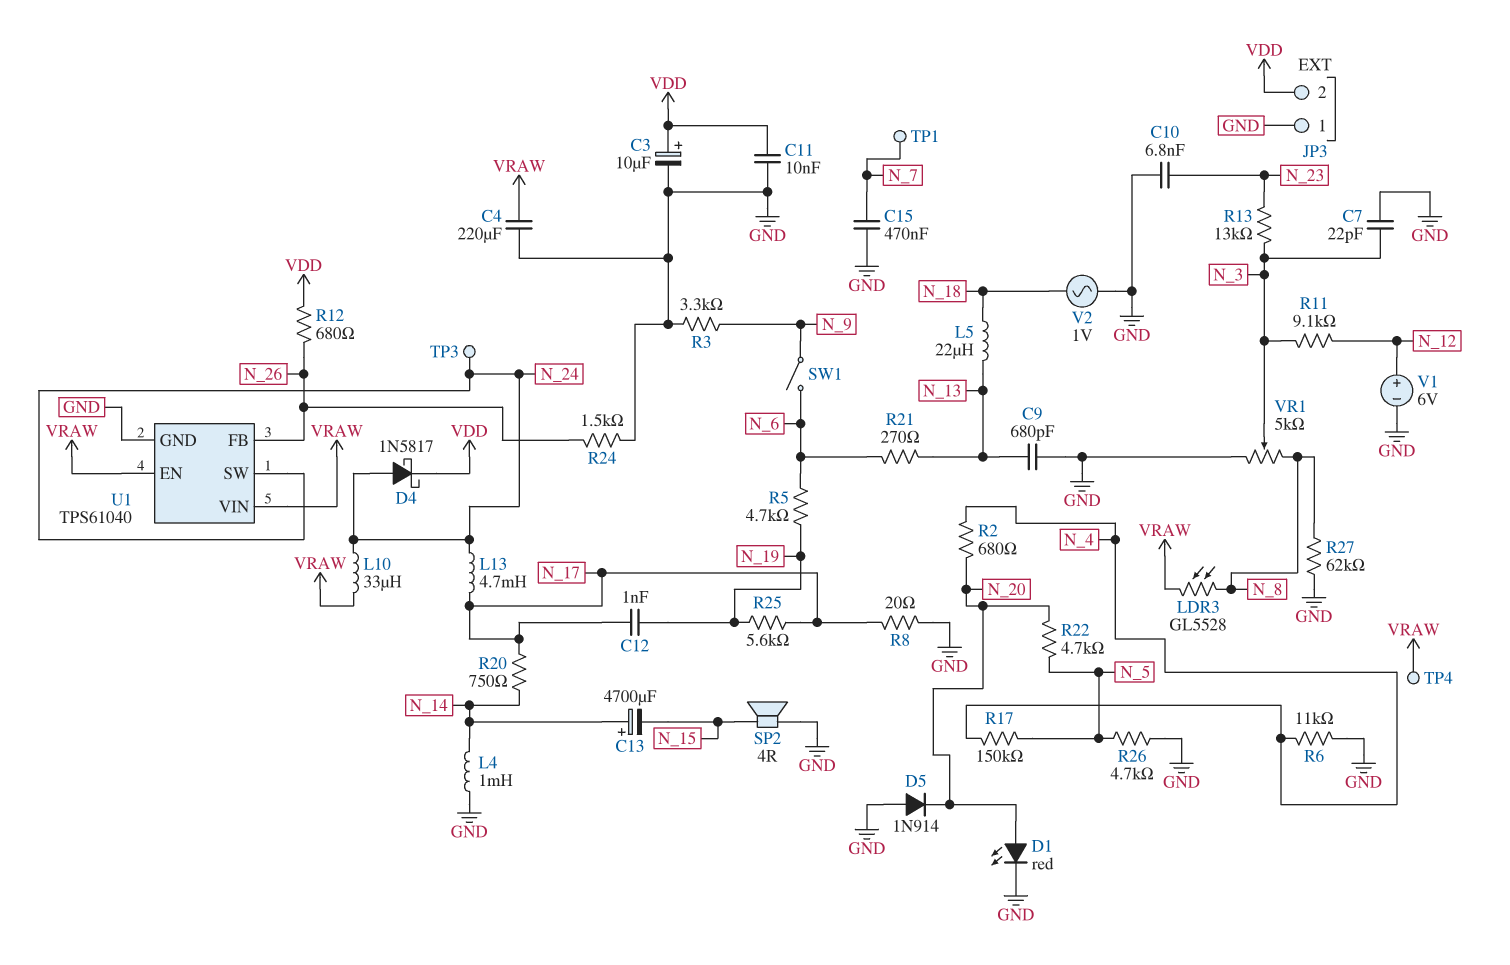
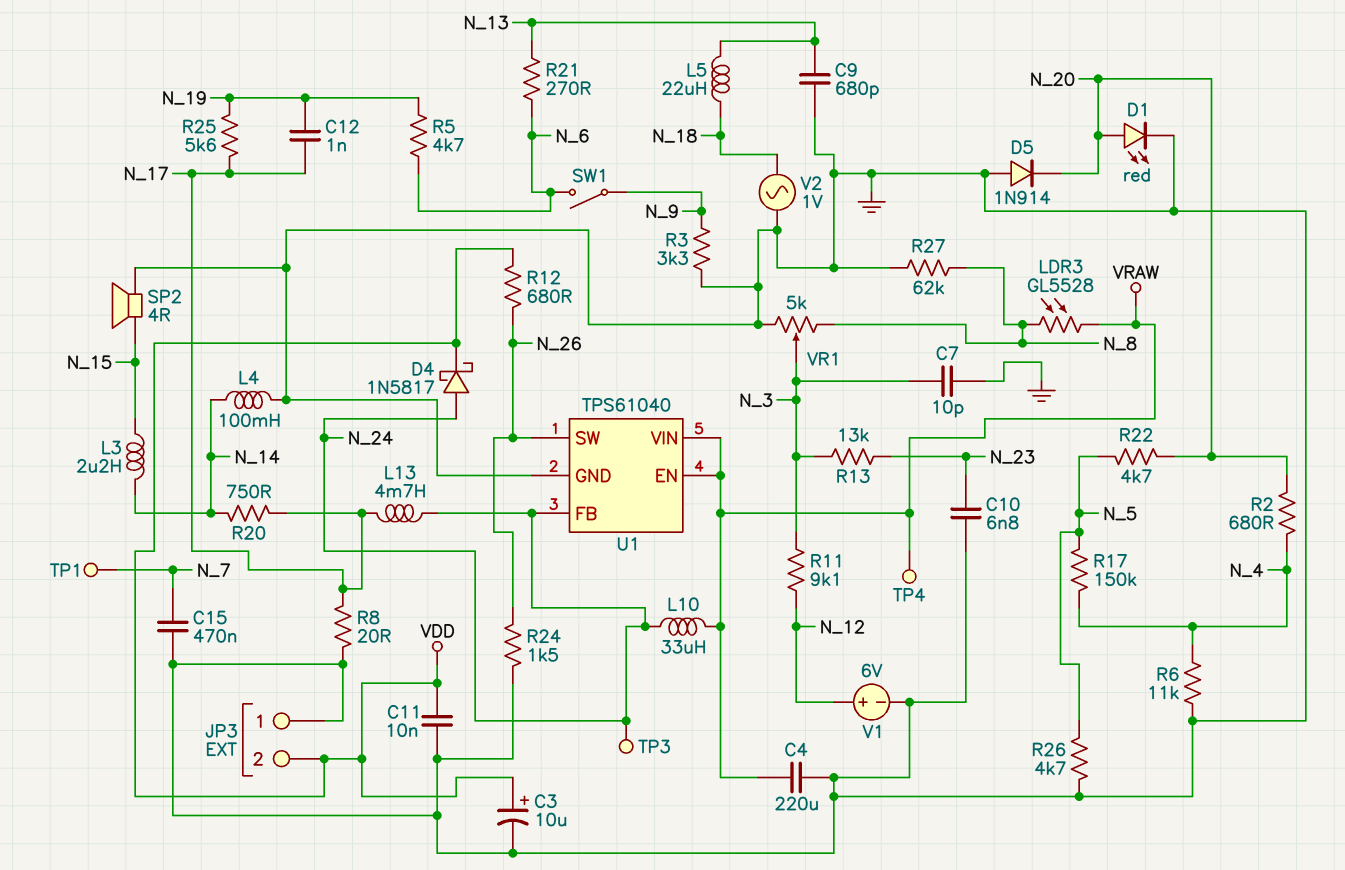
C7: 22pF (GND, N_3) -> 10pF (GND, N_3)
C13: 4700uF (plus N_14, minus N_15) -> none
L3: none -> 2.2uH (N_14, N_15)
L4: 1mH (GND, N_14) -> 100mH (GND, N_14)
U1 pin FB: N_26 -> N_24
U1 pin SW: N_24 -> N_26

